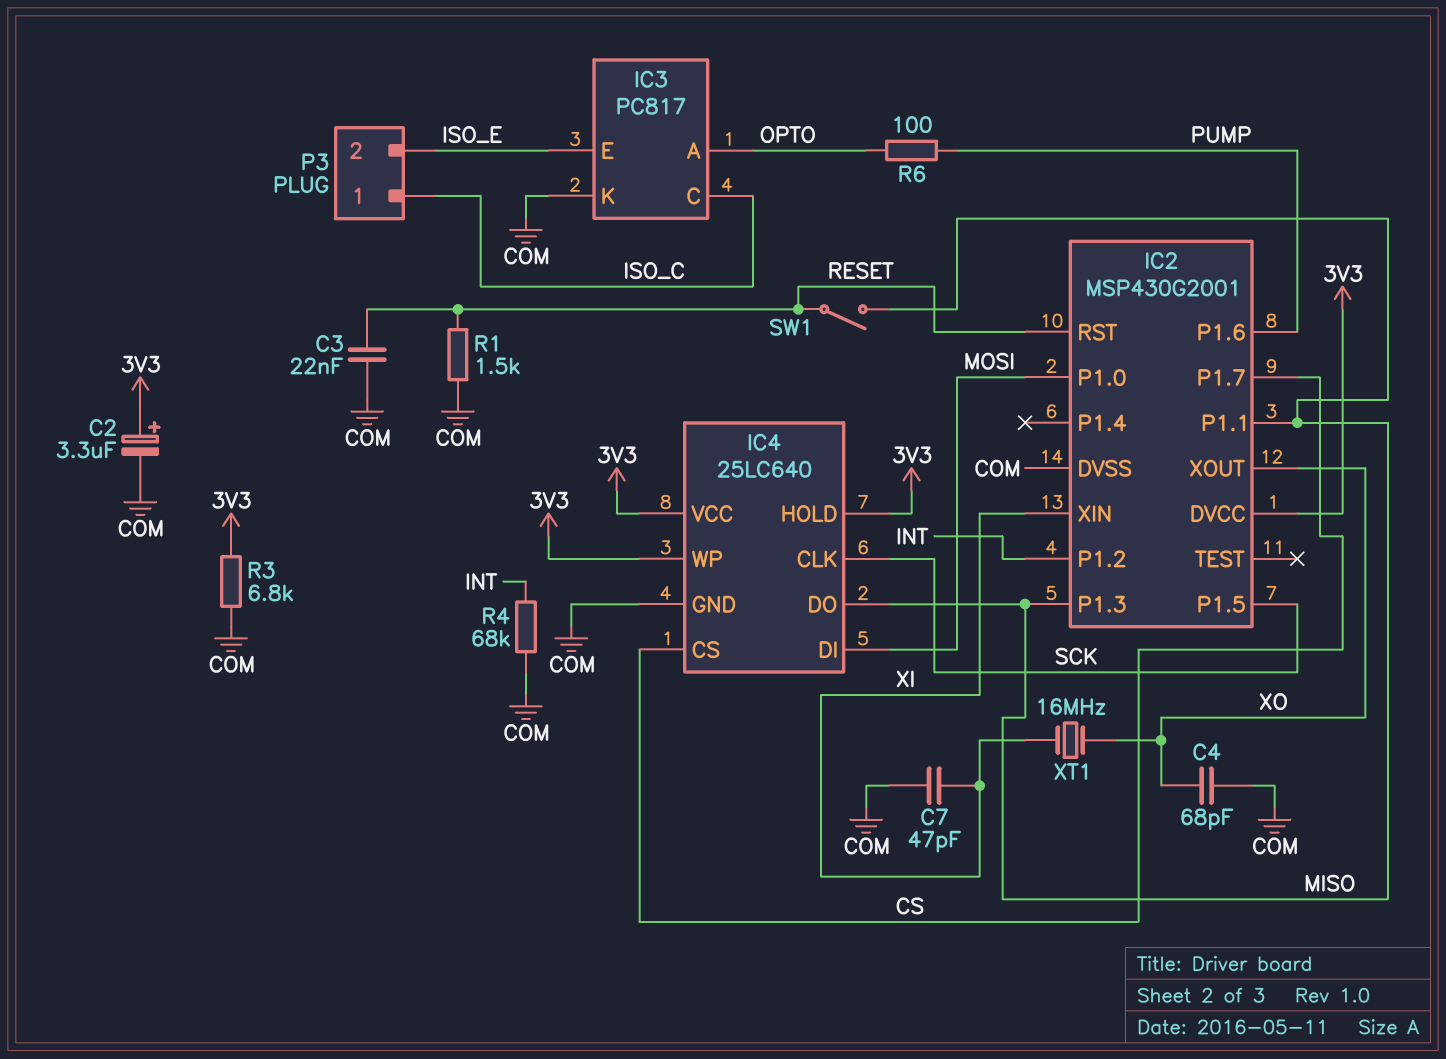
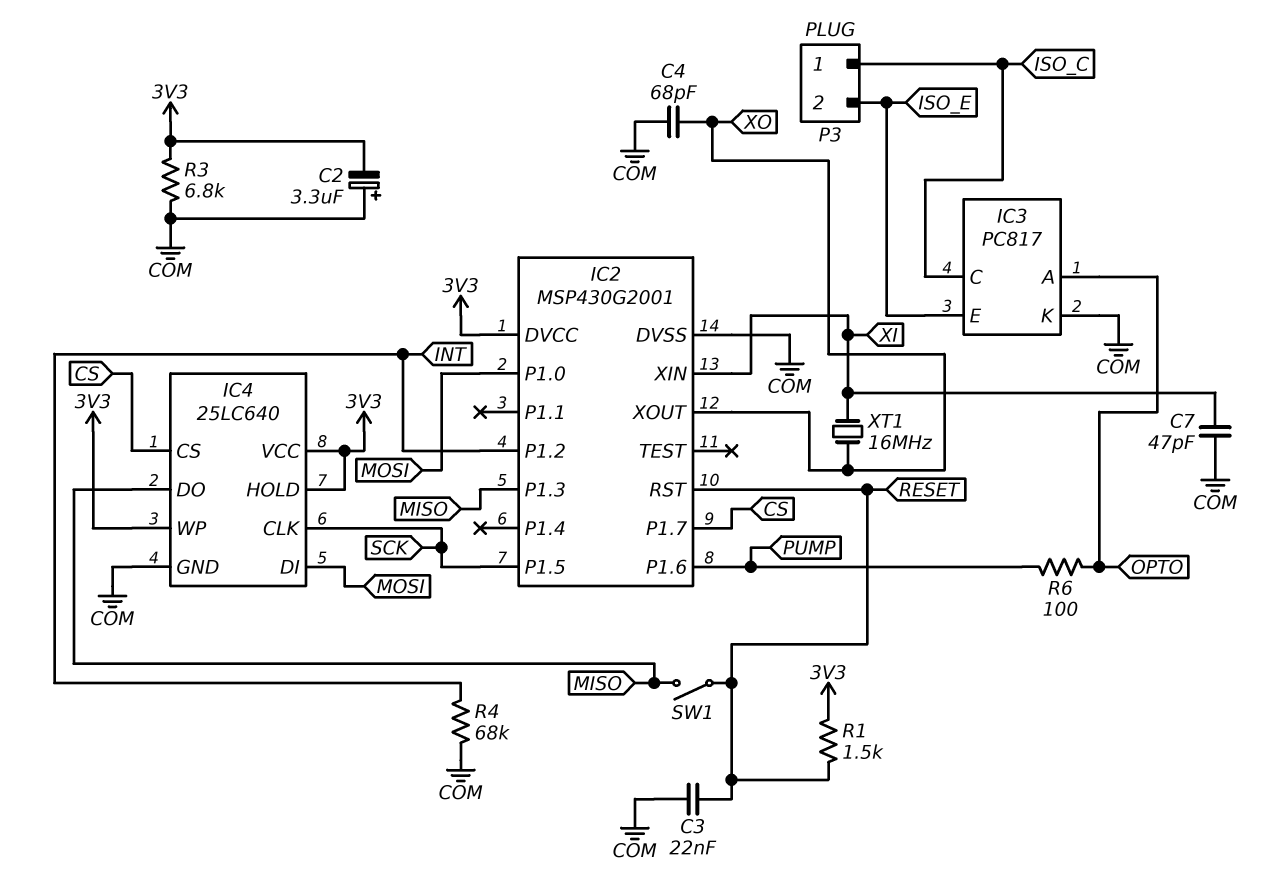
C2: 3.3uF (plus 3V3, minus COM) -> 3.3uF (plus COM, minus 3V3)
IC2 pin P1.1: MISO -> none
R1: 1.5k (COM, RESET) -> 1.5k (3V3, RESET)

